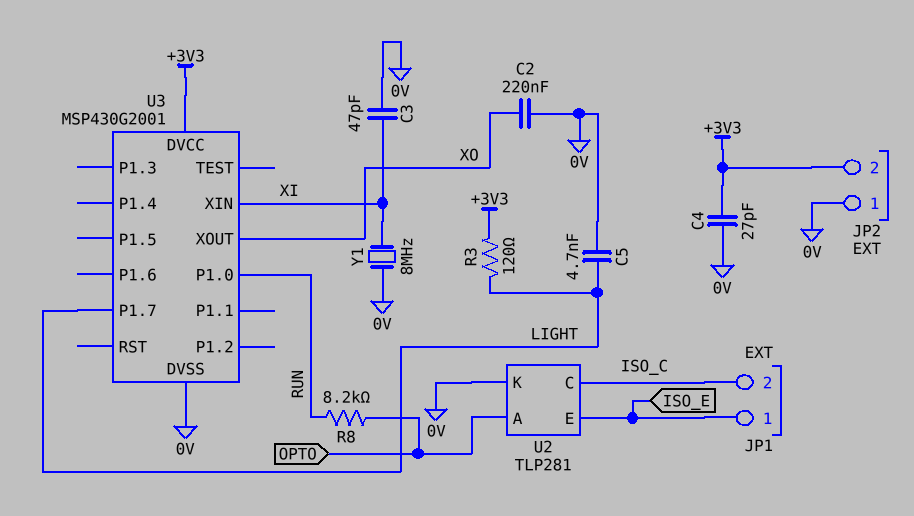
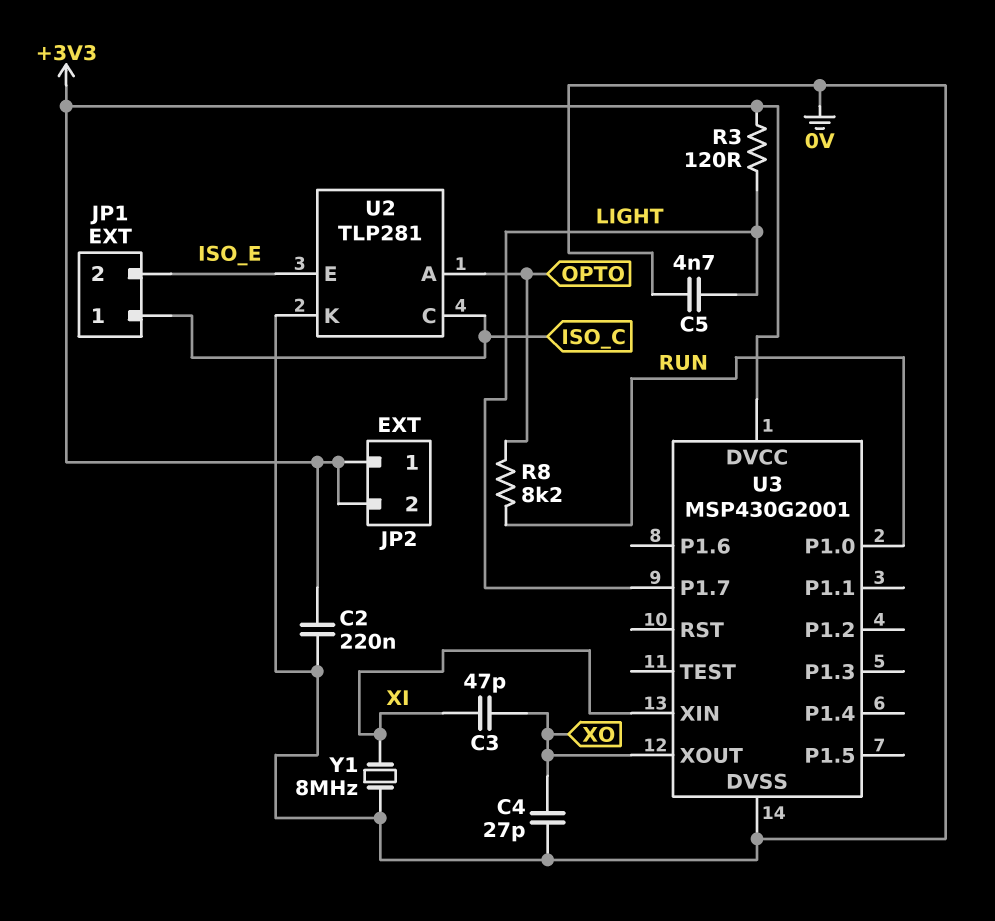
C2: 220nF (0V, XO) -> 220nF (+3V3, 0V)
C3: 47pF (0V, XI) -> 47pF (XI, XO)
C4: 27pF (+3V3, 0V) -> 27pF (0V, XO)
JP1 pin 1: ISO_E -> ISO_C
JP1 pin 2: ISO_C -> ISO_E
JP2 pin 1: 0V -> +3V3

